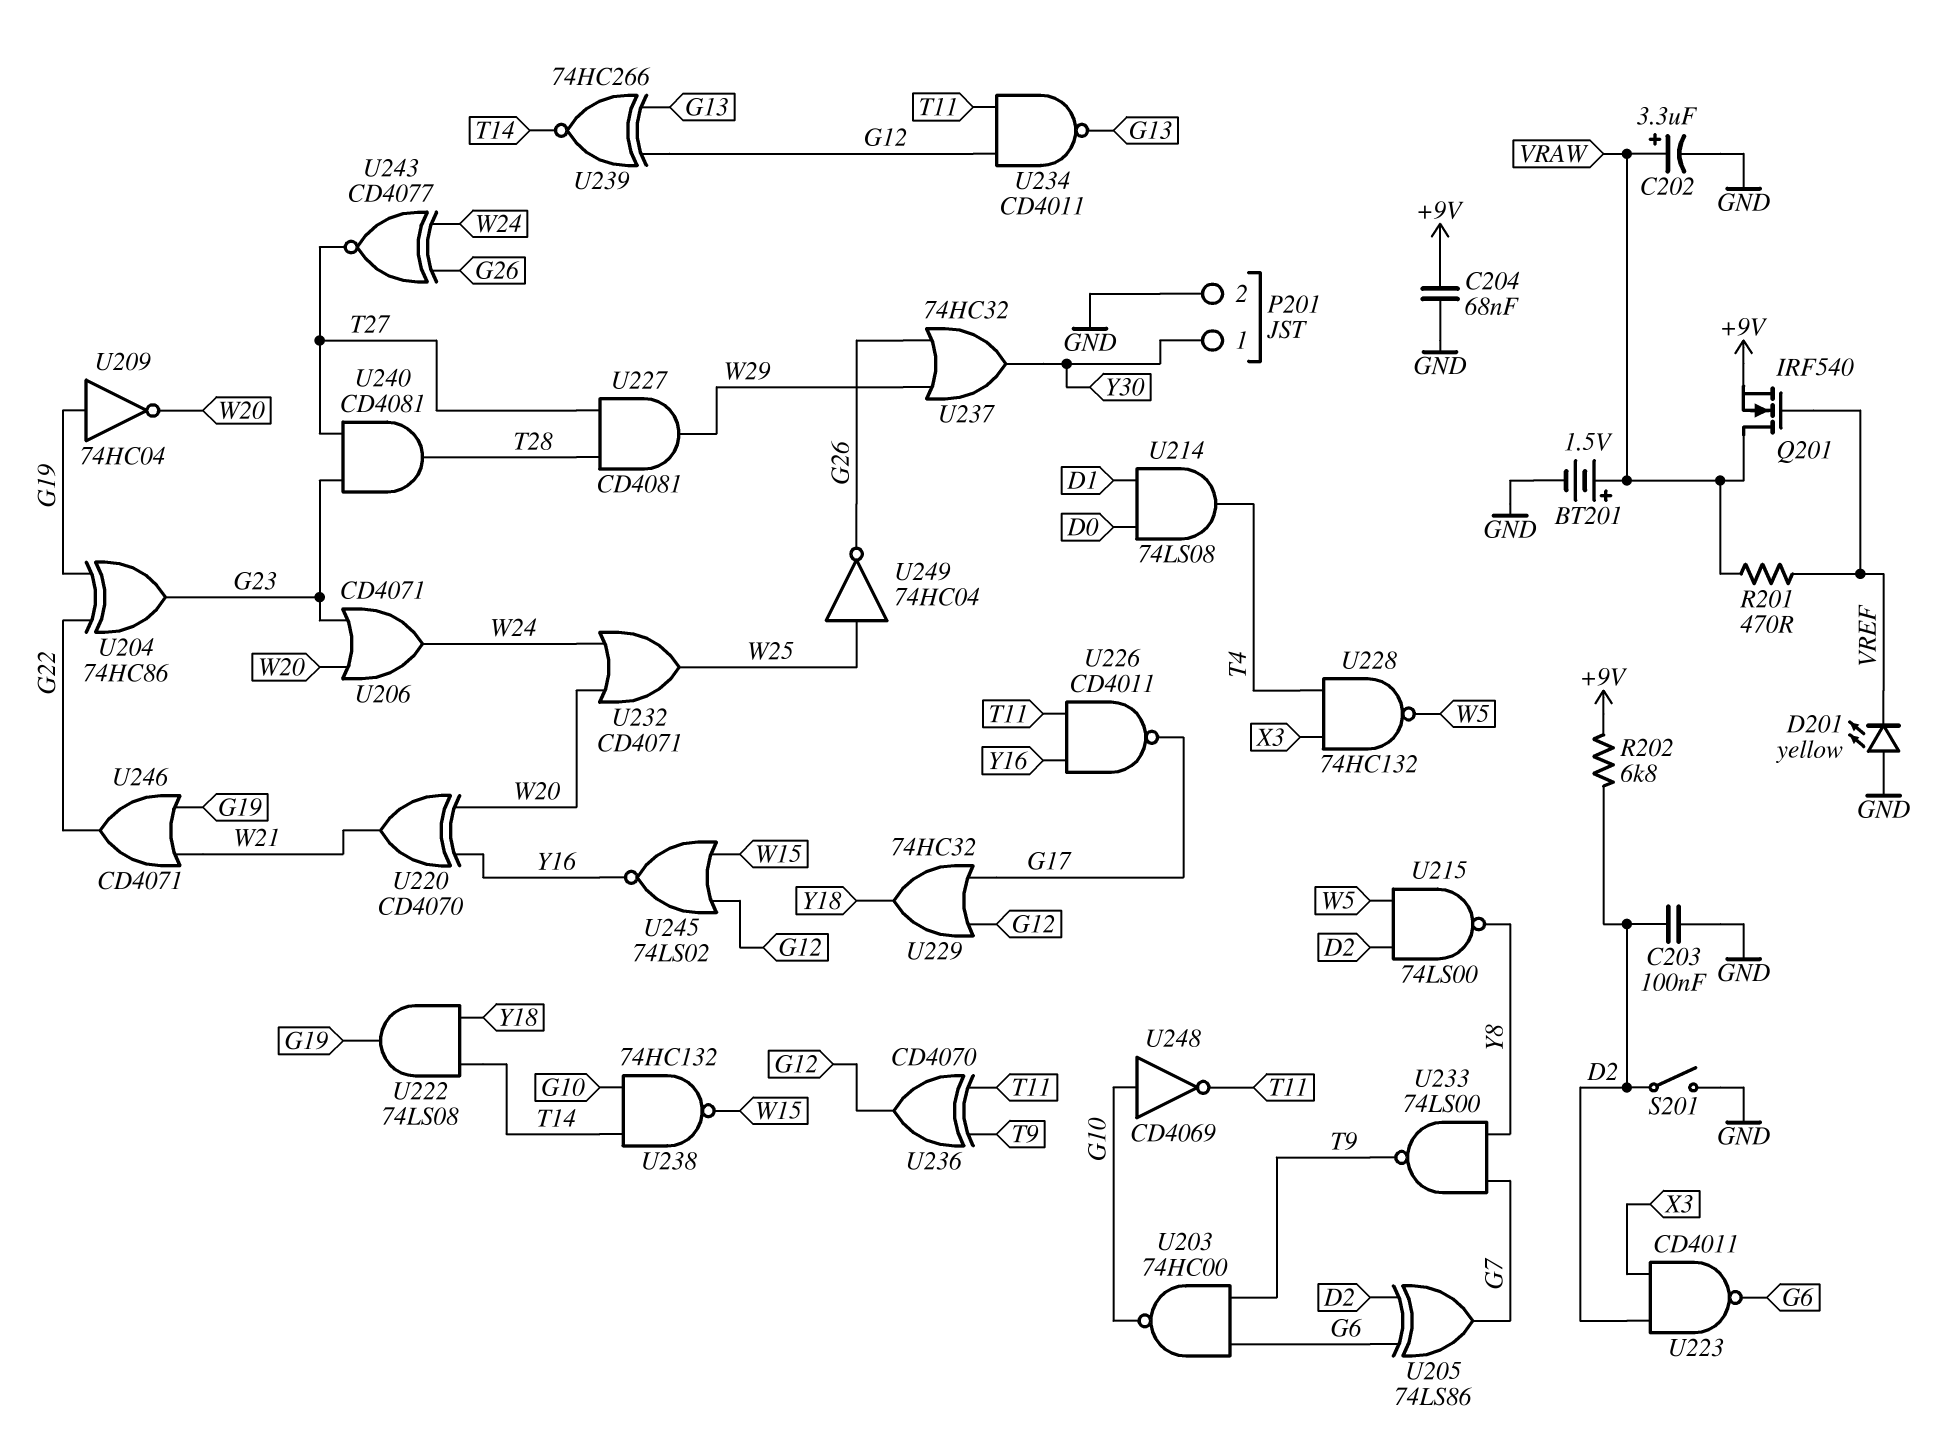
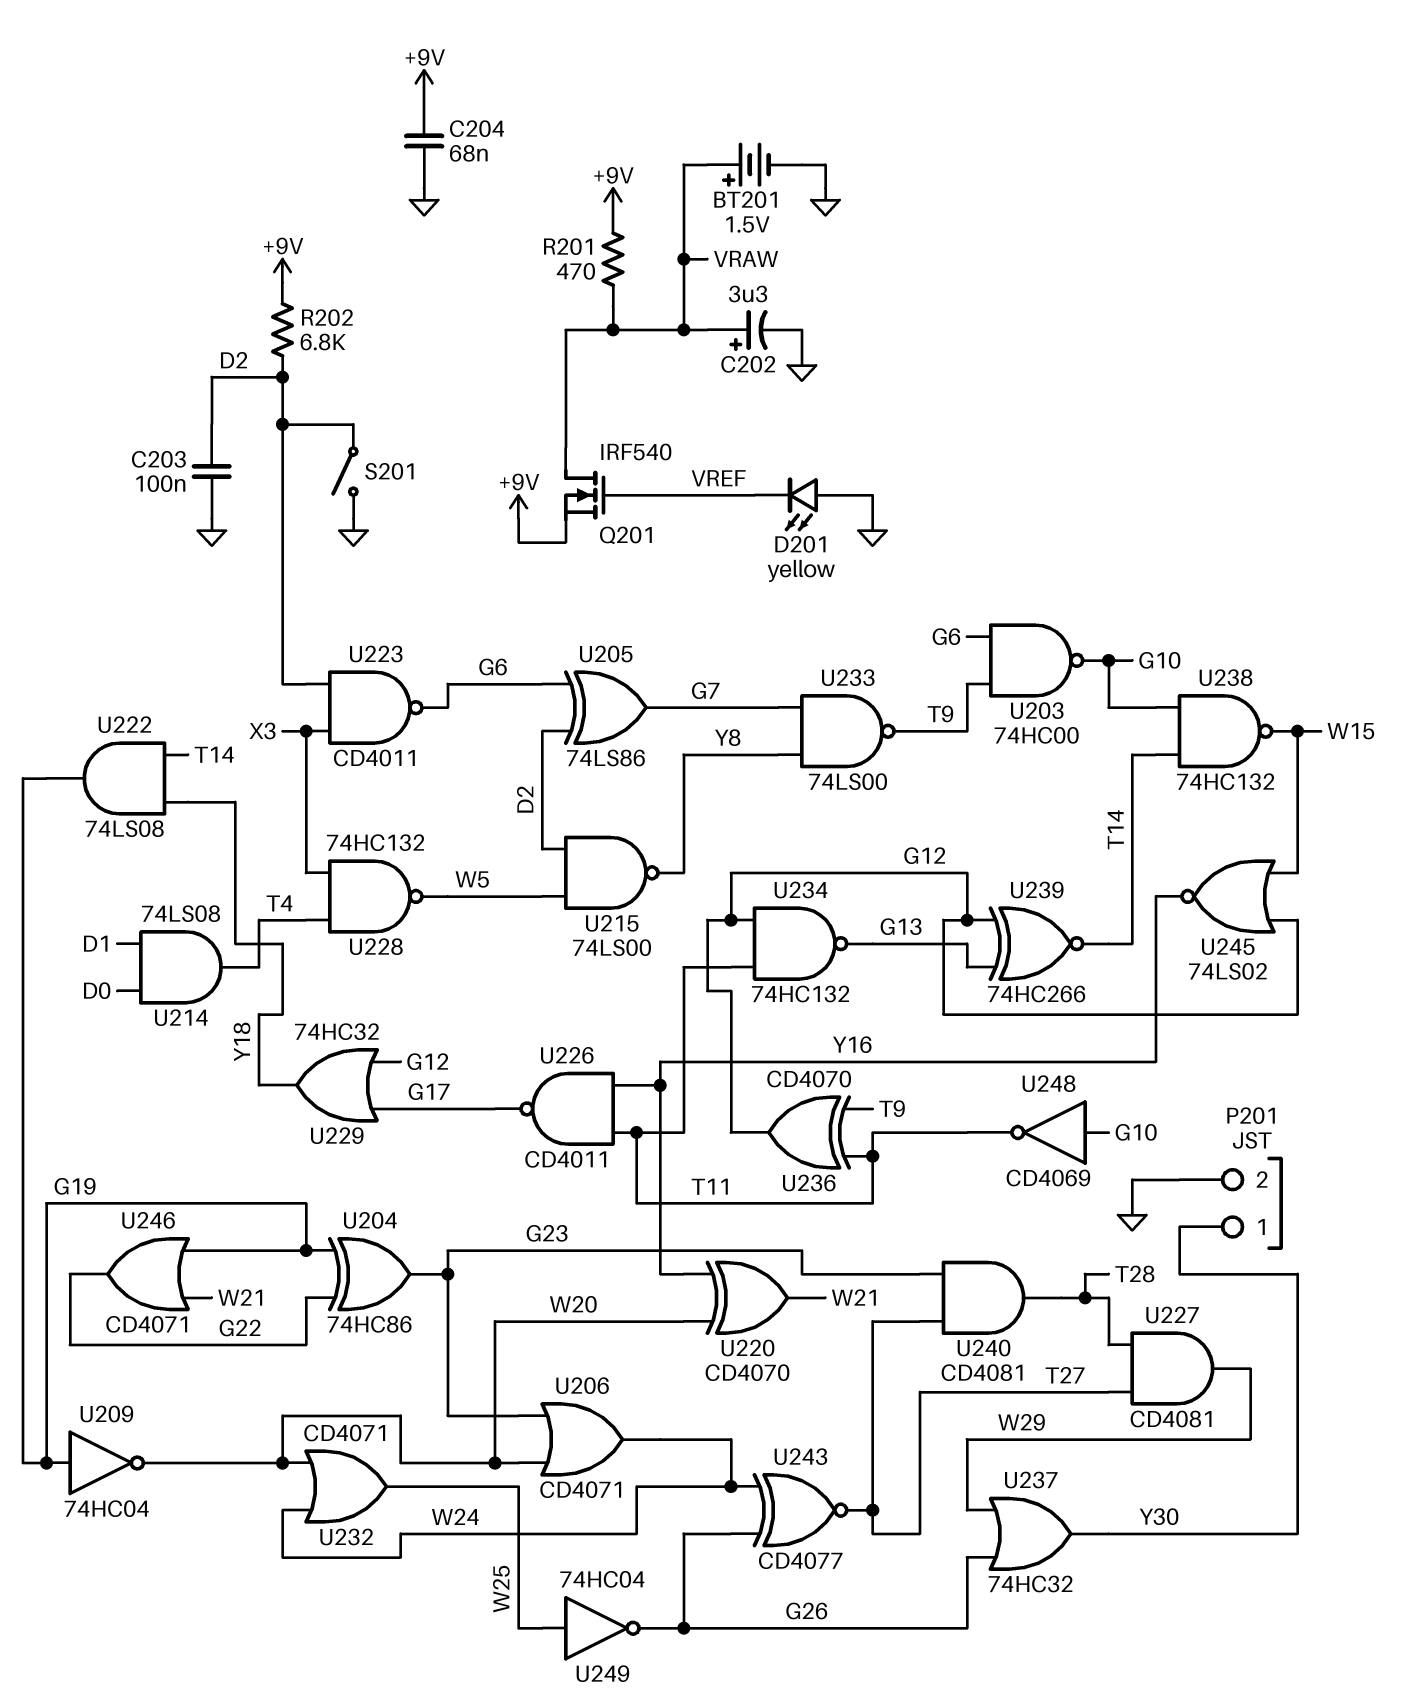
R201: 470 (VRAW, VREF) -> 470 (+9V, VRAW)
U234: NAND CD4011 (in G12, in T11, out G13) -> NAND 74HC132 (in G12, in T11, out G13)

